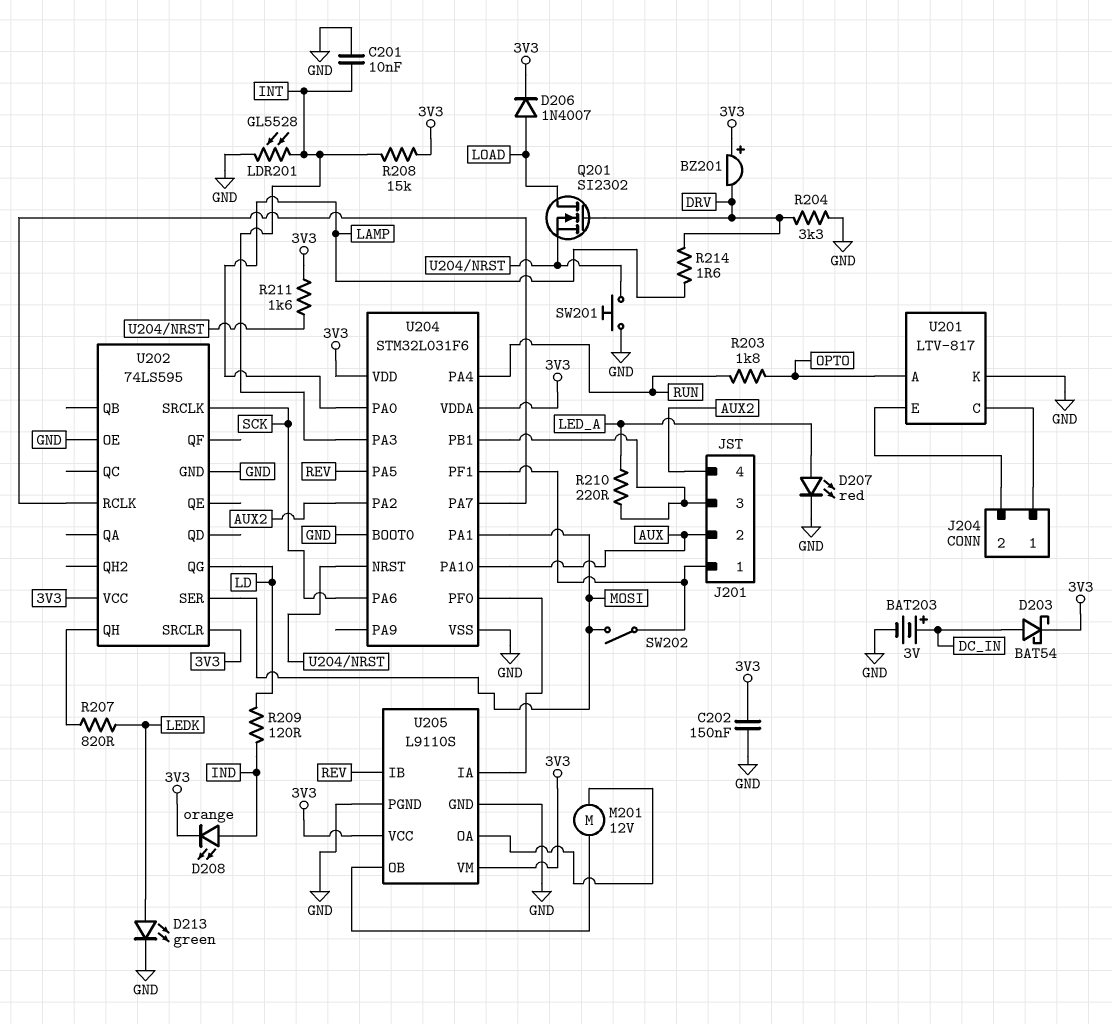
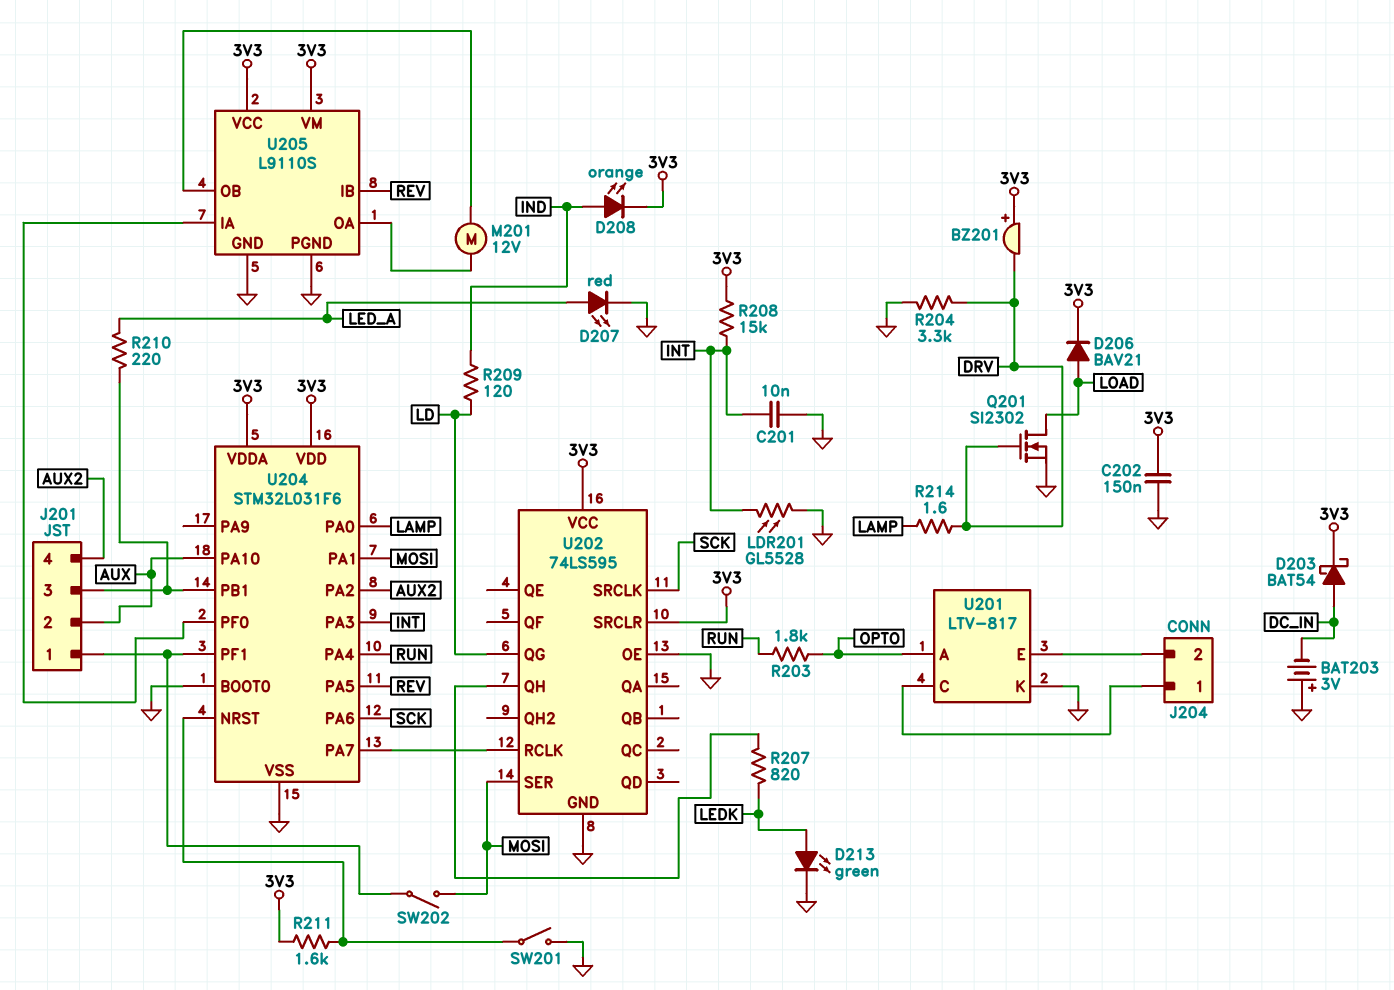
BAT203: 3V (plus DC_IN, minus GND) -> 3V (plus GND, minus DC_IN)
D206: diode 1N4007 (A LOAD, K 3V3) -> diode BAV21 (A LOAD, K 3V3)
Q201: NMOS SI2302 (G DRV, D LOAD, S U204/NRST) -> NMOS SI2302 (G DRV, D LOAD, S GND)
SW201: button (GND, U204/NRST) -> switch (GND, U204/NRST)

